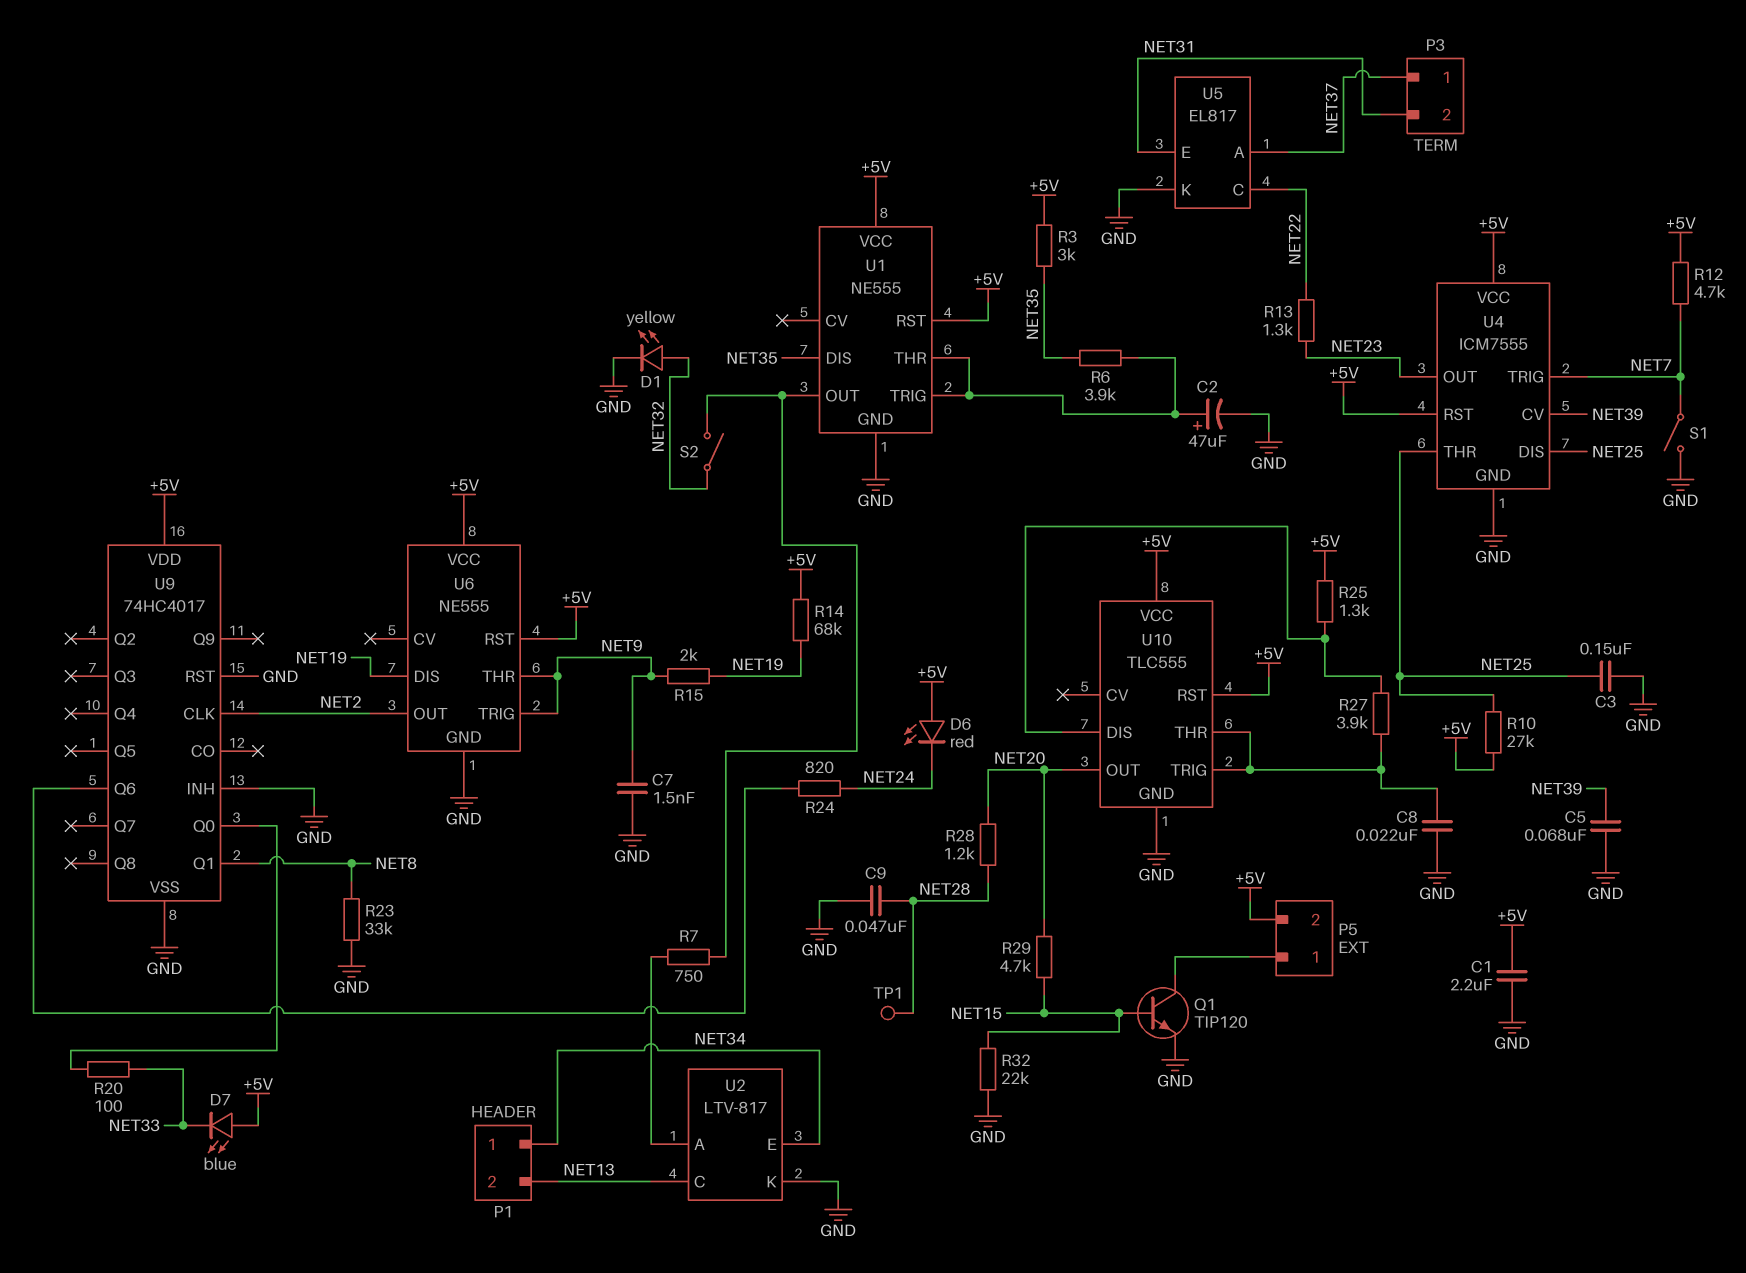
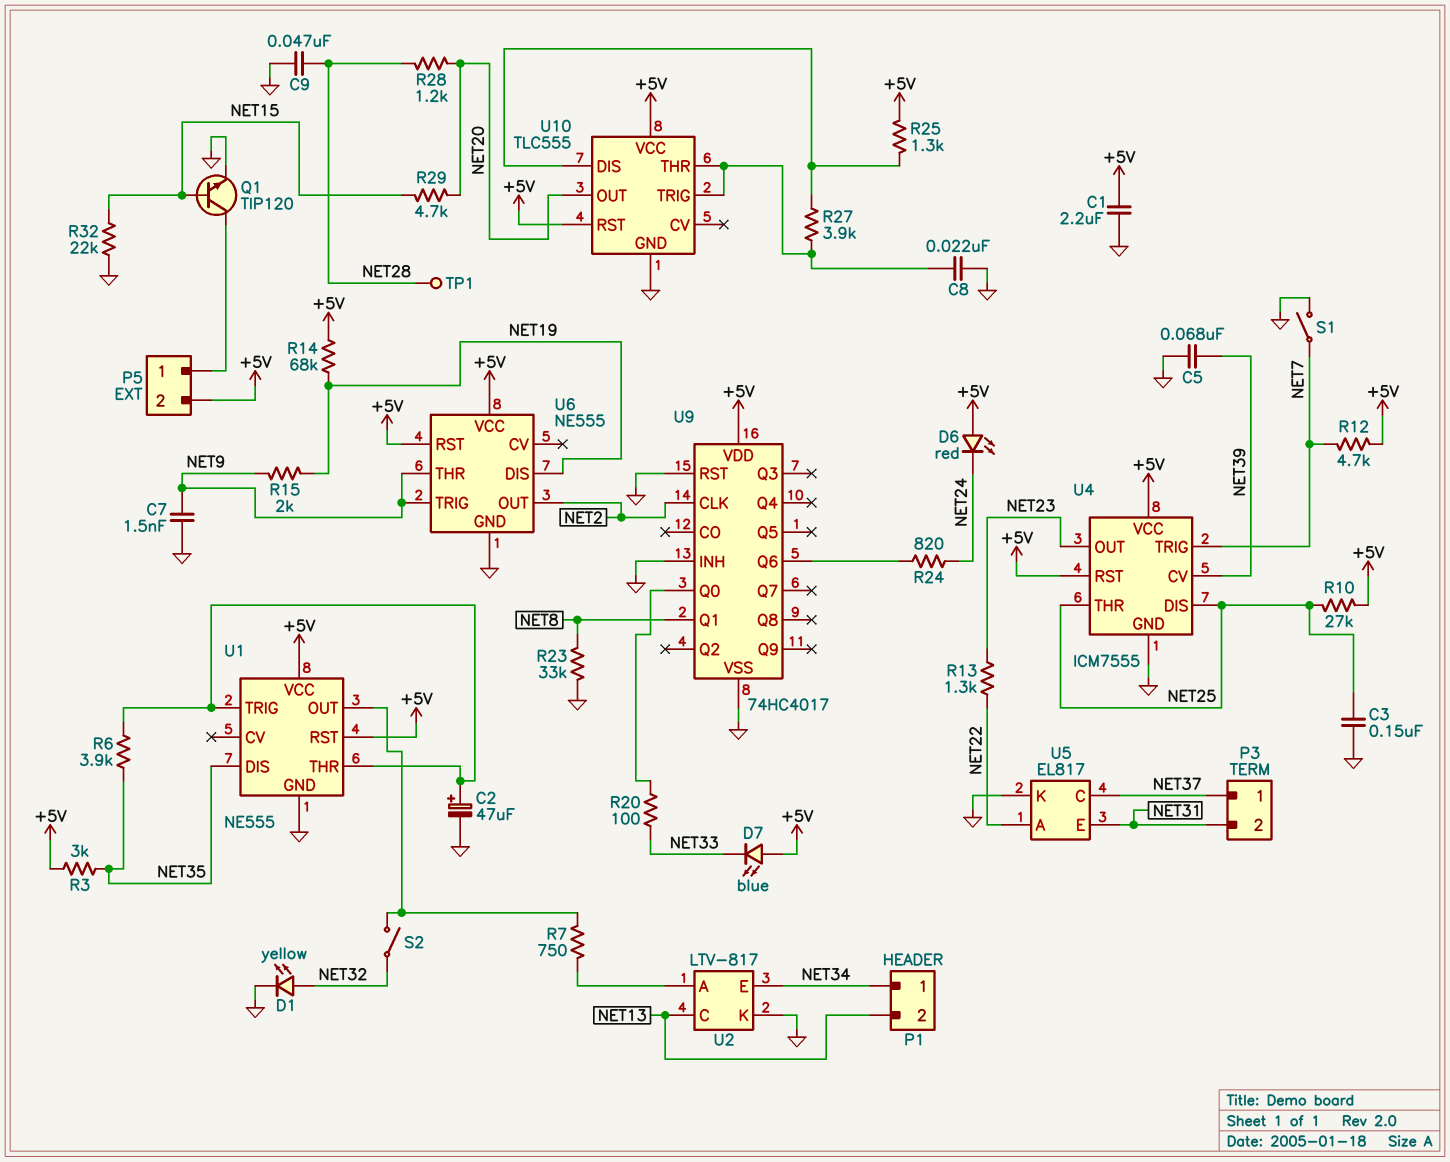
U5 pin A: NET37 -> NET22
U5 pin C: NET22 -> NET37

